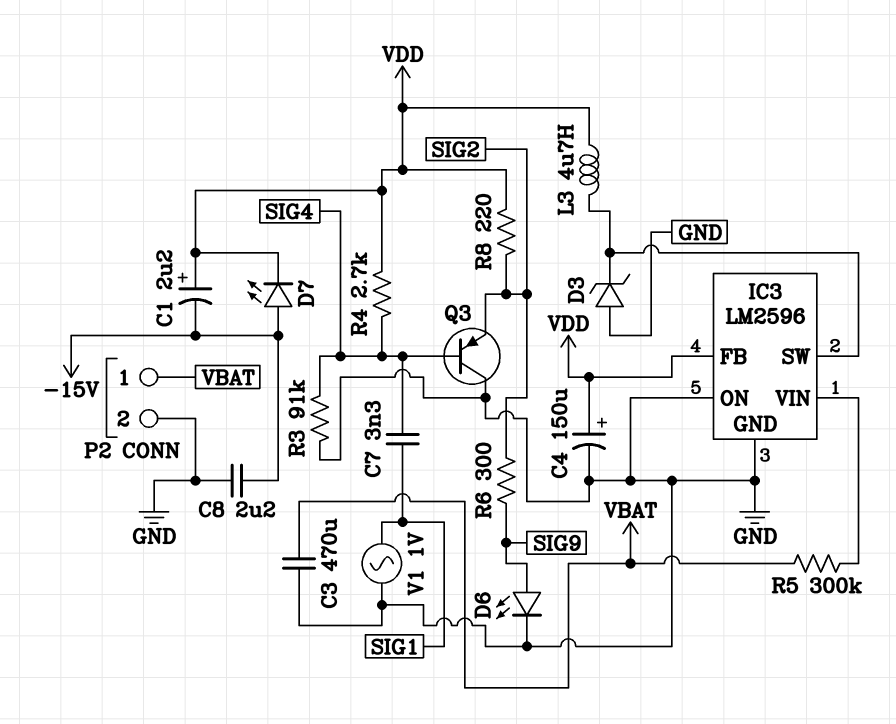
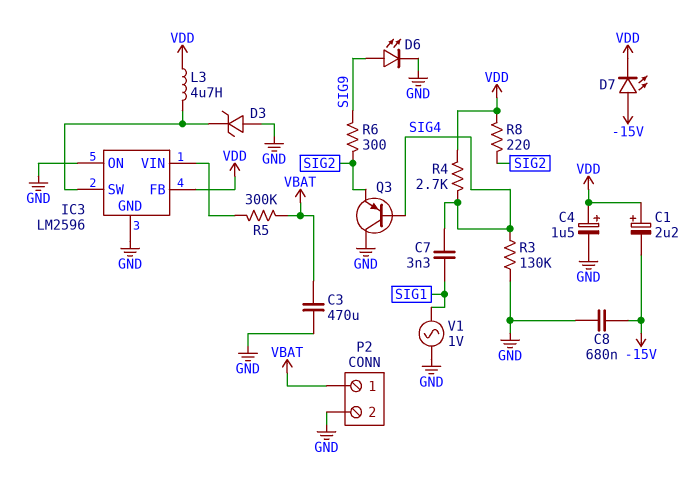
C4: 150uF (plus VDD, minus GND) -> 1.5uF (plus VDD, minus GND)
C8: 2.2uF (-15V, GND) -> 680nF (-15V, GND)
R3: 91k (GND, SIG4) -> 130k (GND, SIG4)

